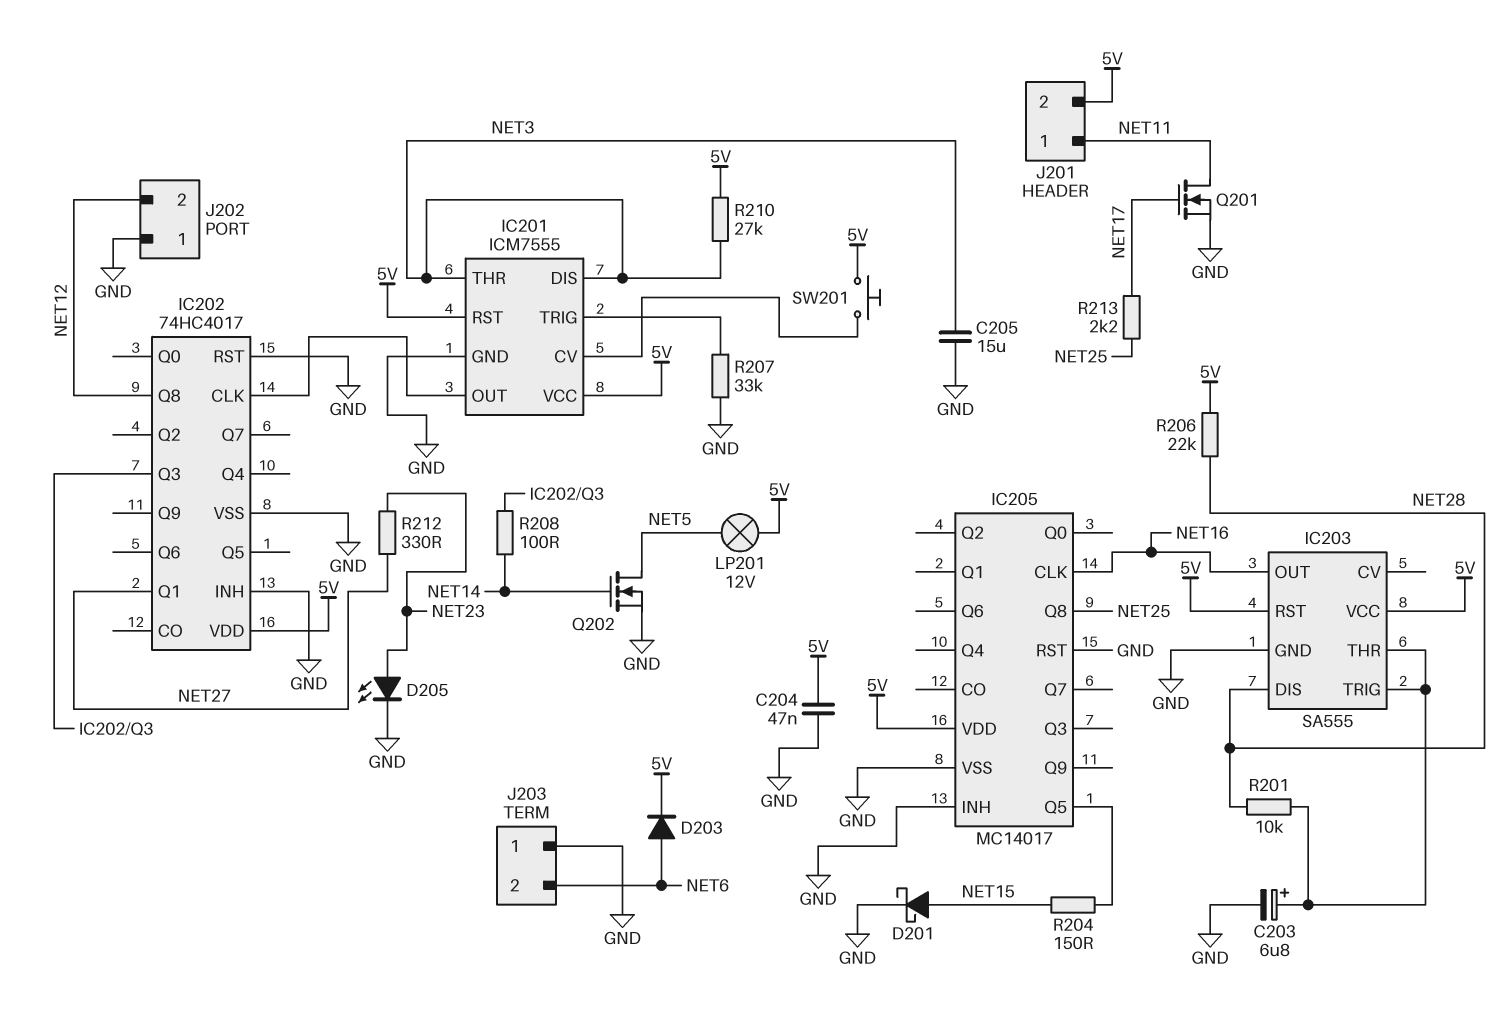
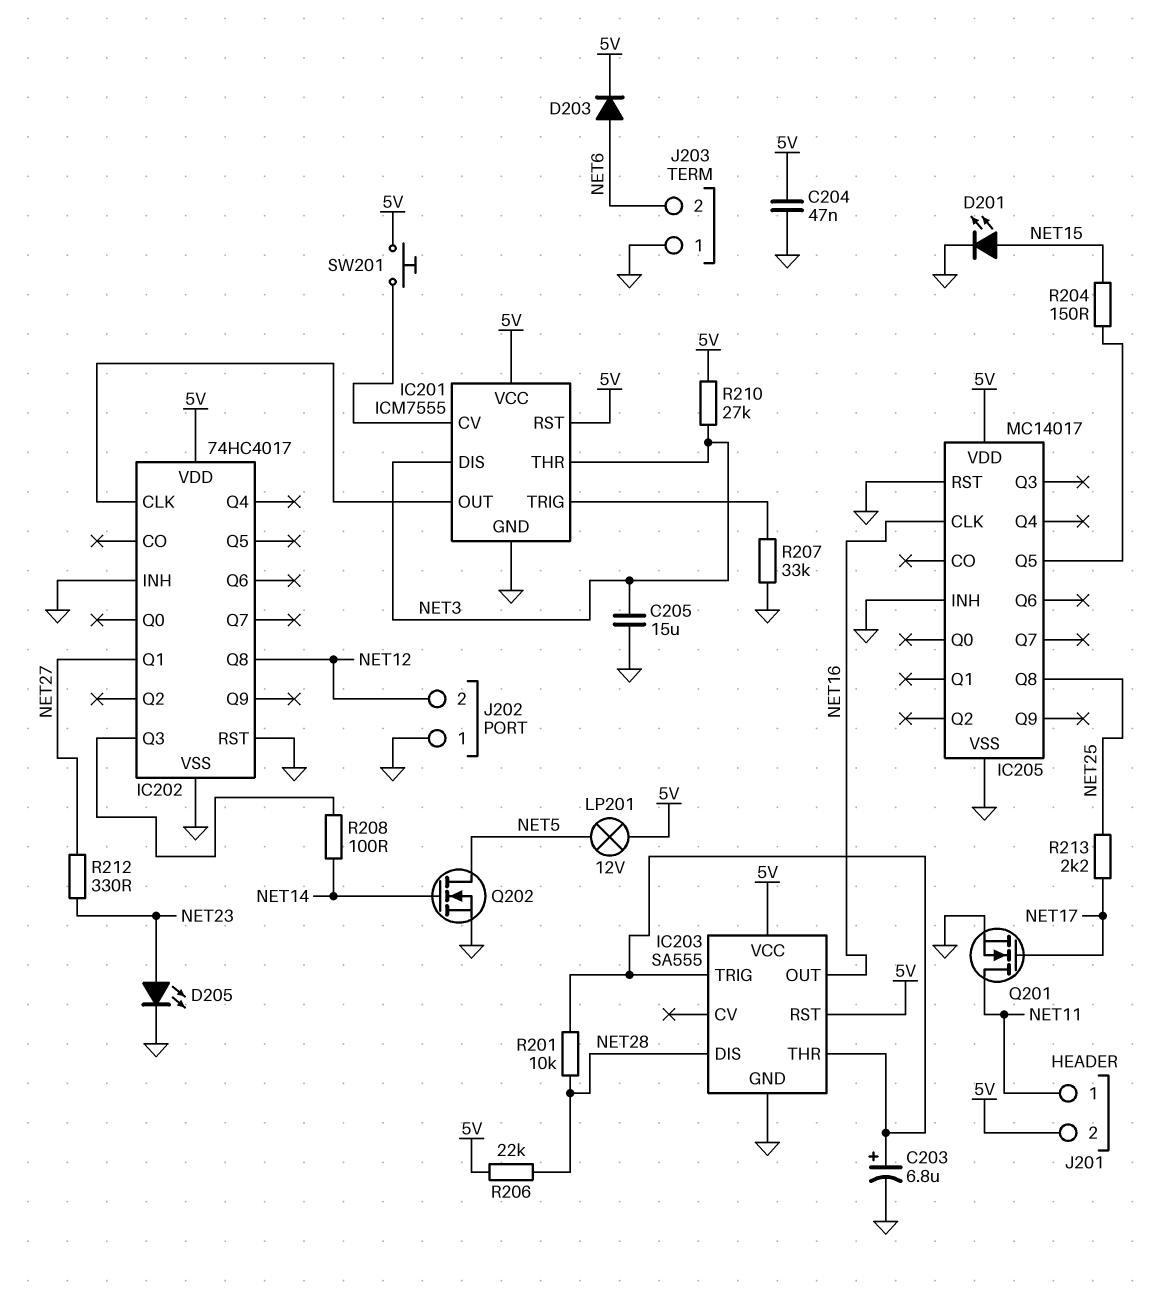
D201: schottky (A NET15, K GND) -> LED (A NET15, K GND)

